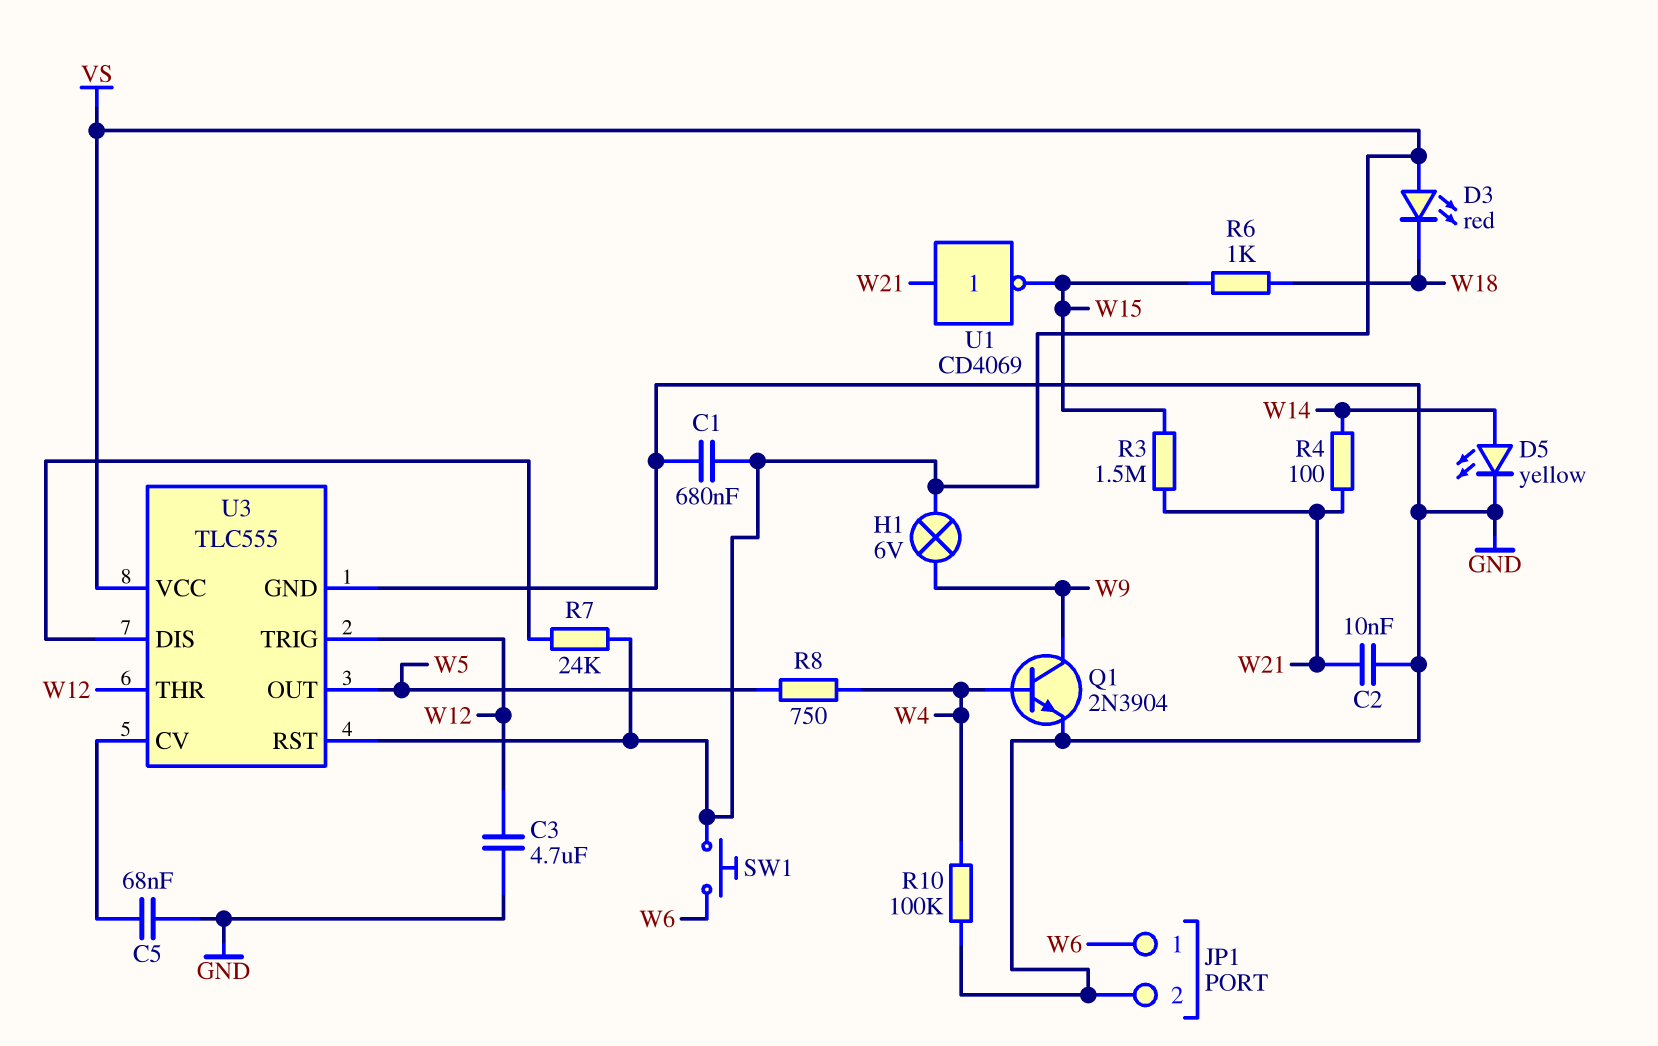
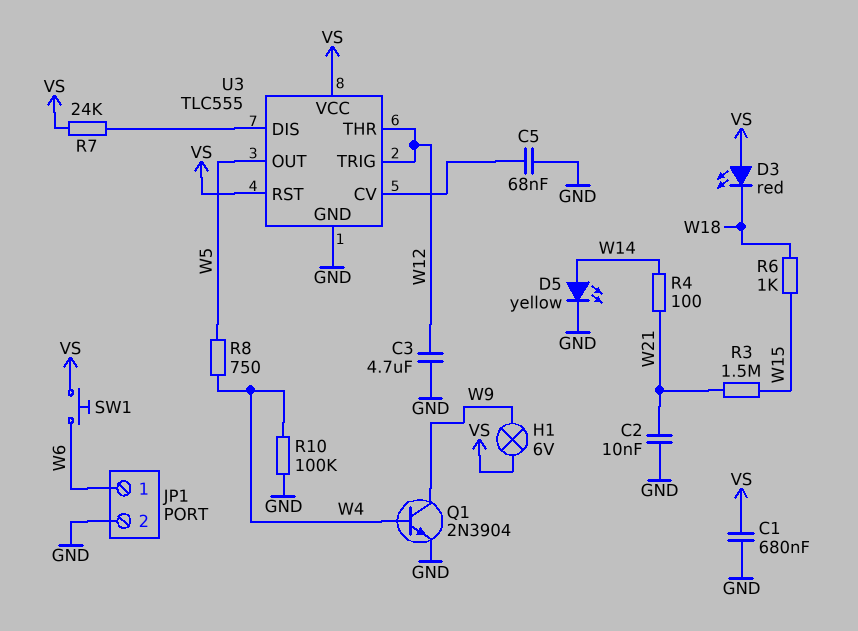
U1: NOT CD4069 (in W21, out W15) -> none

